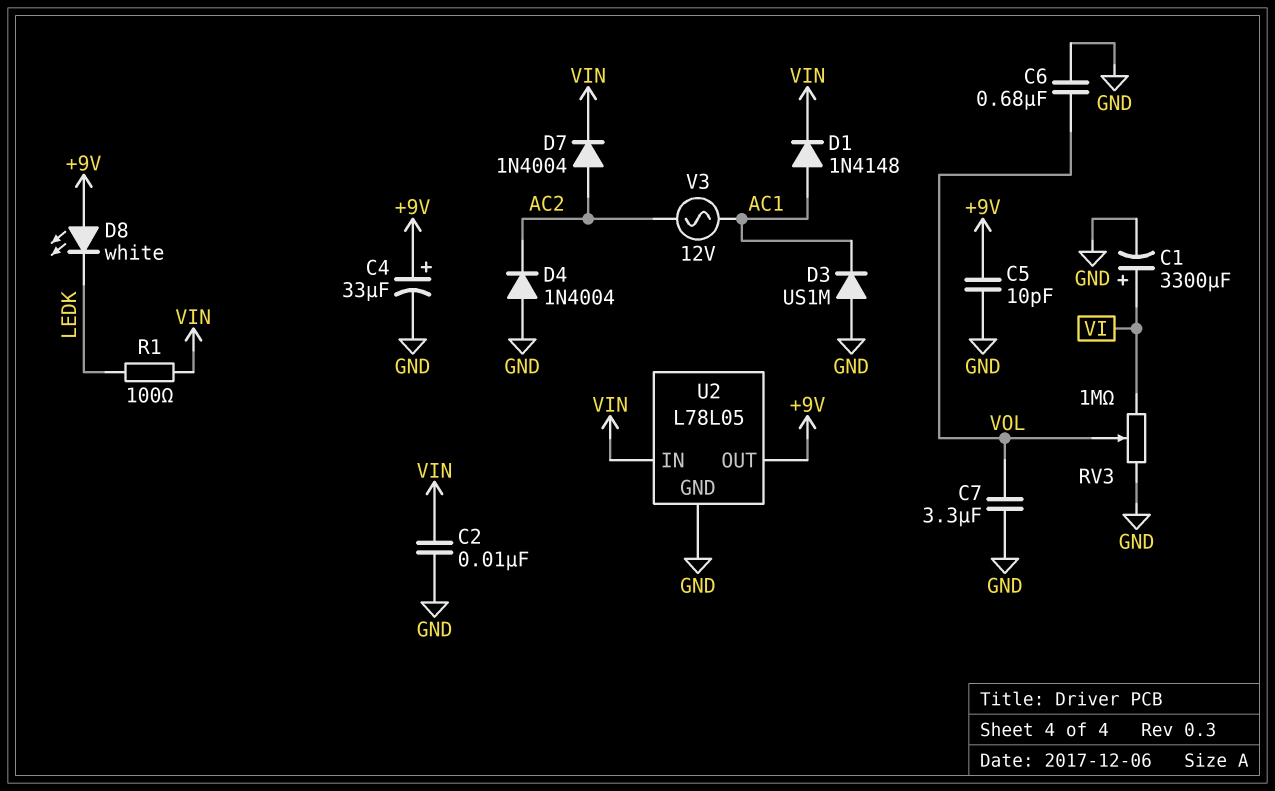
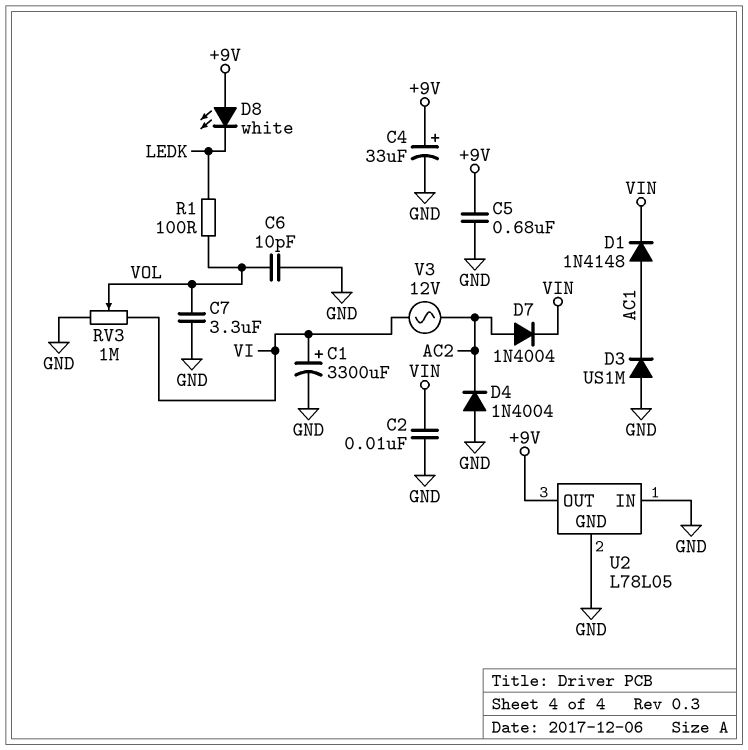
C5: 10pF (+9V, GND) -> 680nF (+9V, GND)
C6: 680nF (GND, VOL) -> 10pF (GND, VOL)
R1: 100 (LEDK, VIN) -> 100 (LEDK, VOL)
U2 pin IN: VIN -> GND
V3: AC 12V (AC1, AC2) -> AC 12V (AC2, VI)

